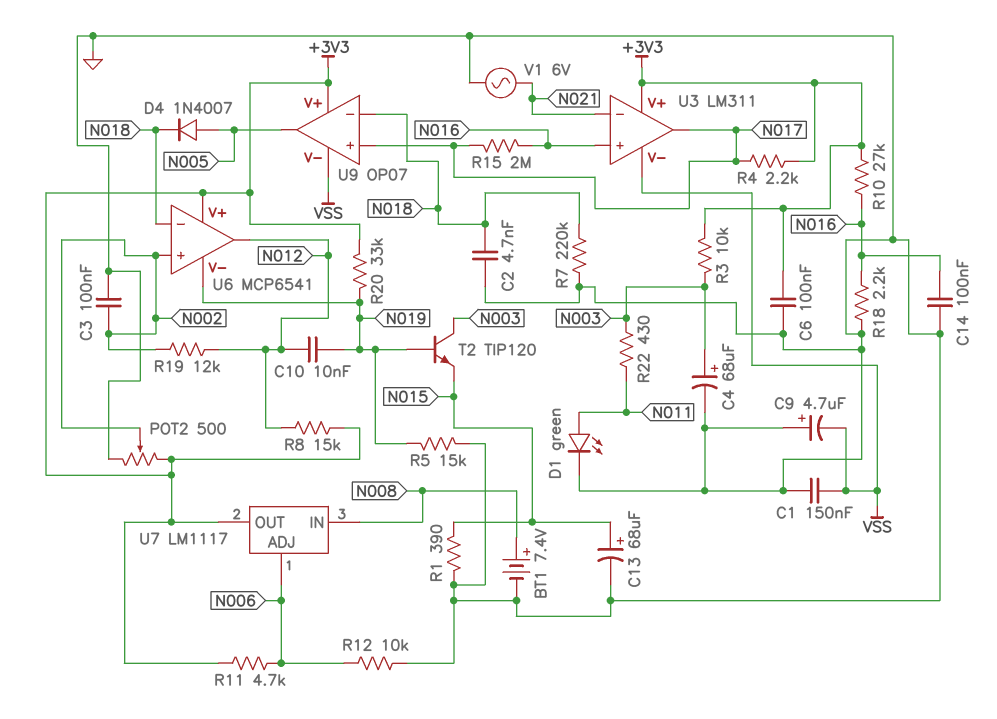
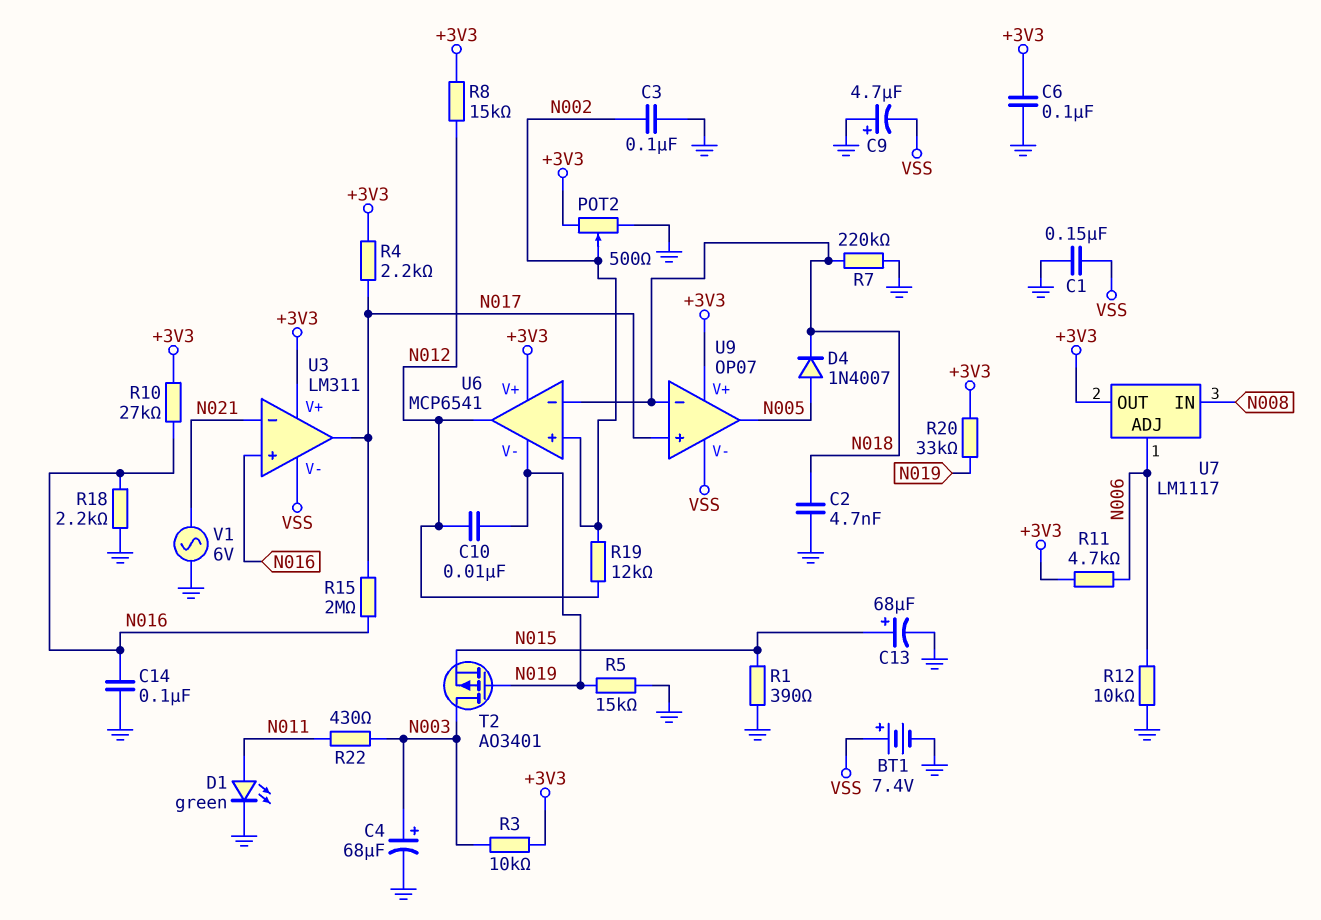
BT1: 7.4V (plus N008, minus GND) -> 7.4V (plus VSS, minus GND)
T2: NPN TIP120 (B N019, C N003, E N015) -> PMOS AO3401 (G N019, D N003, S N015)

